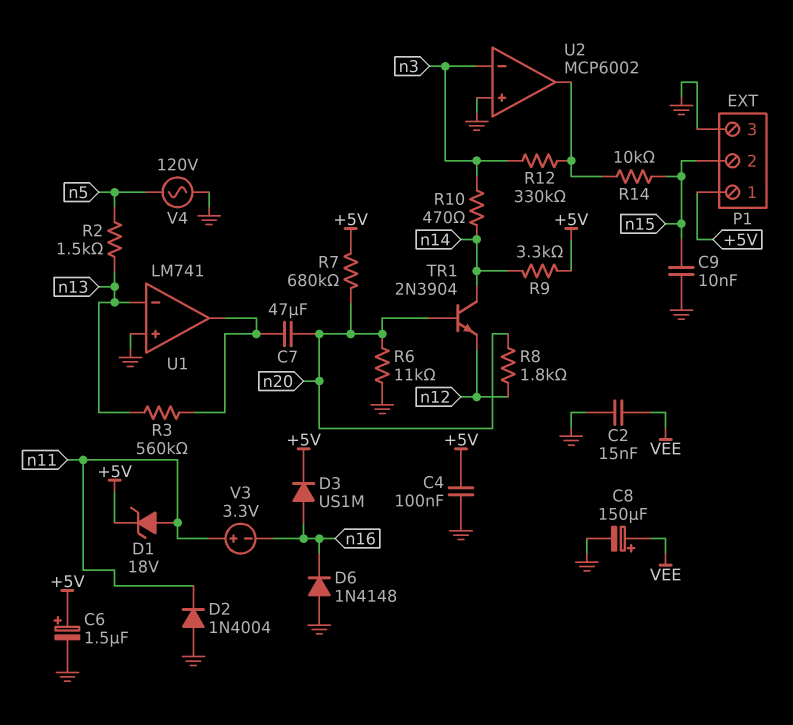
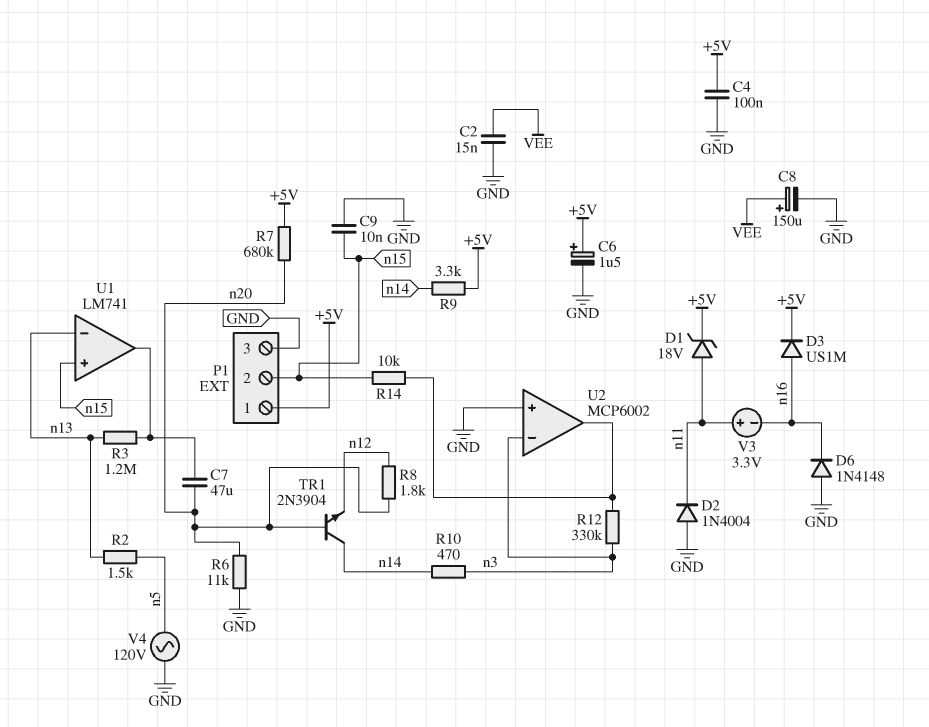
R3: 560k (U1/out, n13) -> 1.2M (U1/out, n13)
U1 pin in+: GND -> n15

